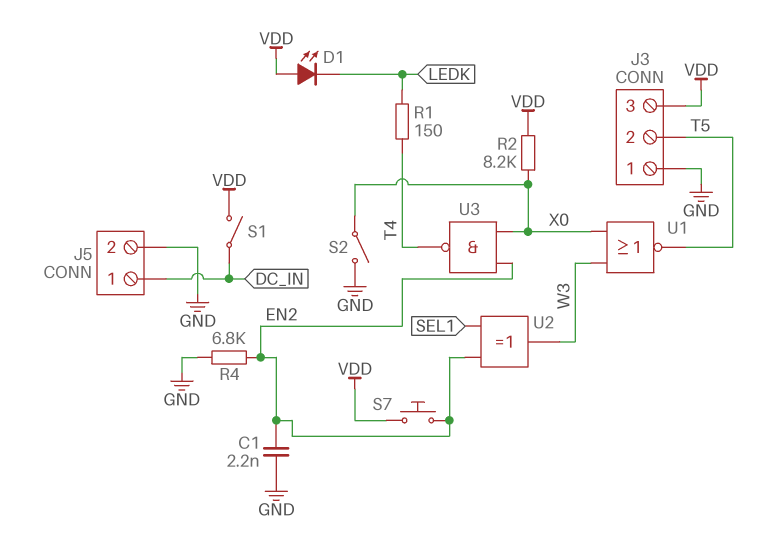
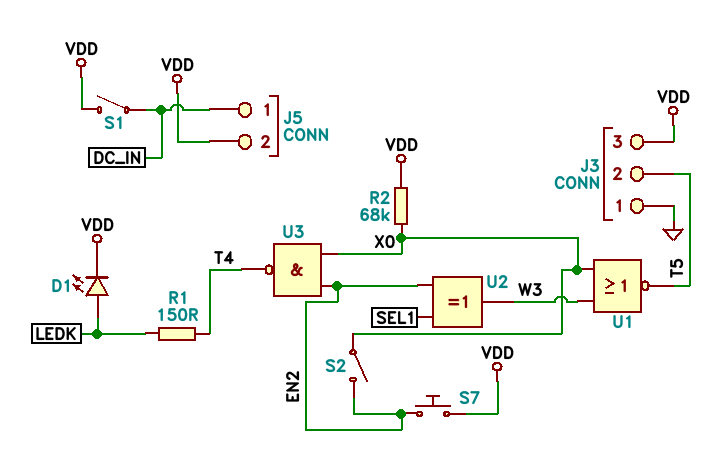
C1: 2.2nF (EN2, GND) -> none
D1: LED (A VDD, K LEDK) -> LED (A LEDK, K VDD)
J5 pin 2: GND -> VDD
R2: 8.2k (VDD, X0) -> 68k (VDD, X0)
R4: 6.8k (EN2, GND) -> none
S2: switch (GND, X0) -> switch (EN2, X0)

